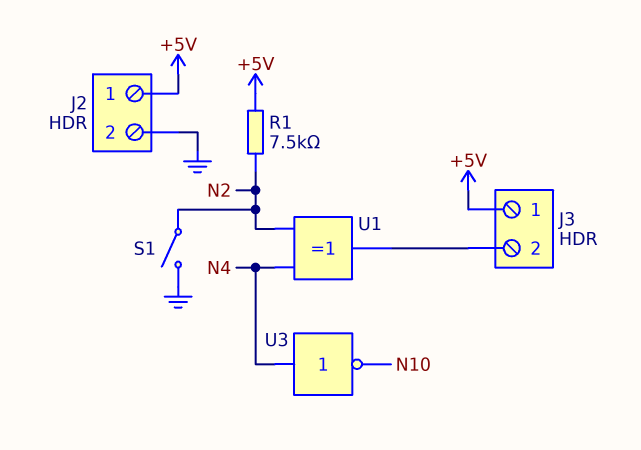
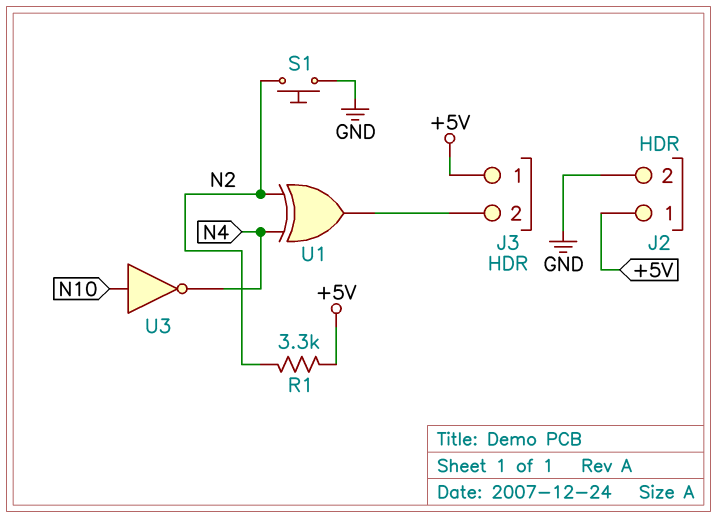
R1: 7.5k (+5V, N2) -> 3.3k (+5V, N2)
S1: switch (GND, N2) -> button (GND, N2)
U3: NOT (in N4, out N10) -> NOT (in N10, out N4)

